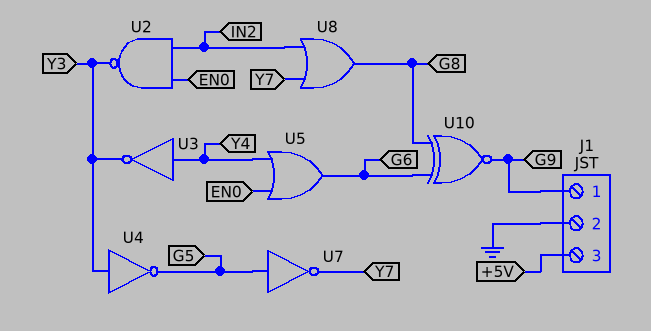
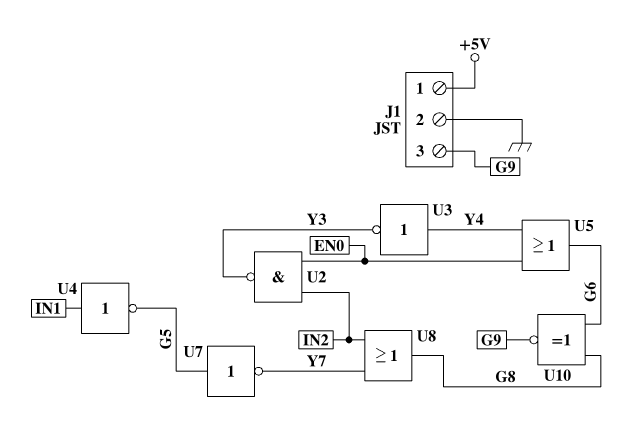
J1 pin 1: G9 -> +5V
J1 pin 3: +5V -> G9
U4: NOT (in Y3, out G5) -> NOT (in IN1, out G5)

